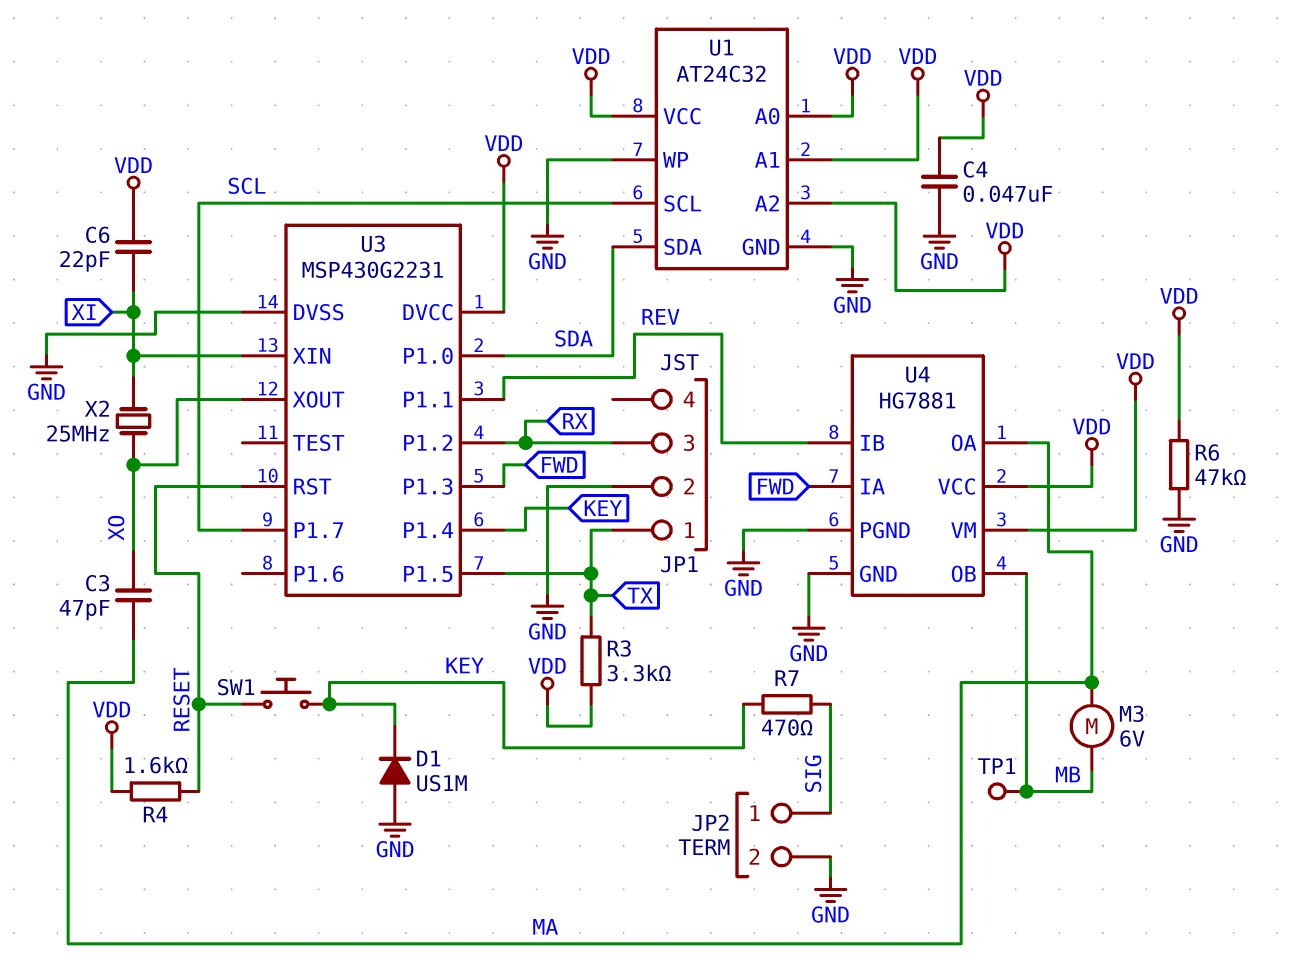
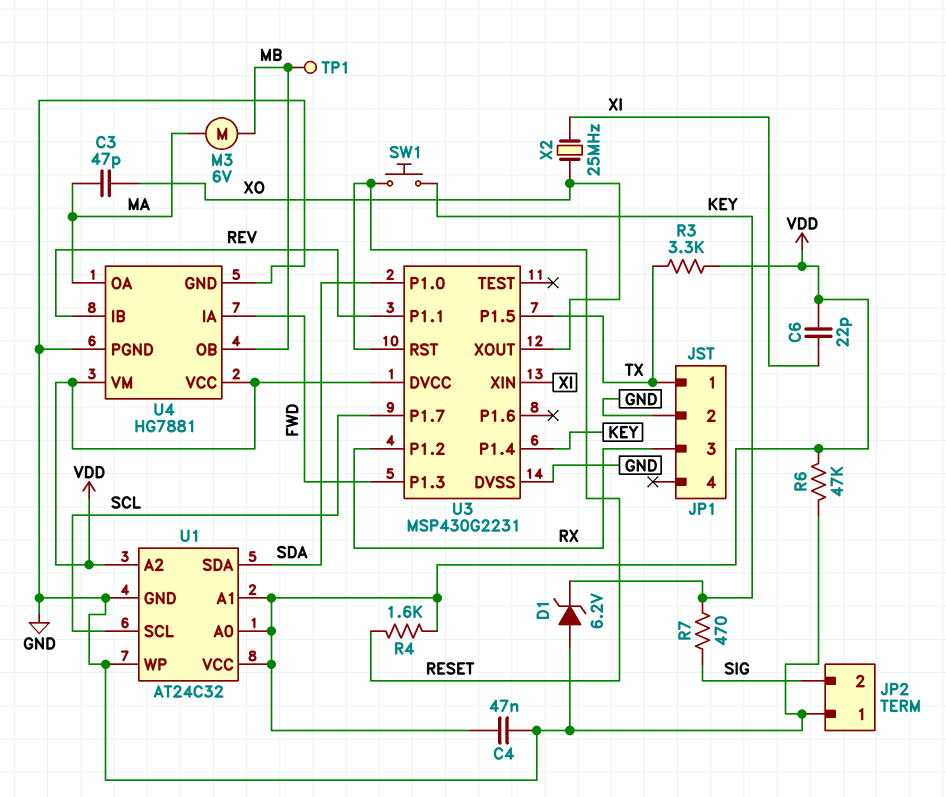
D1: diode US1M (A GND, K KEY) -> zener 6.2V (A GND, K KEY)
JP2 pin 1: SIG -> GND
JP2 pin 2: GND -> SIG

